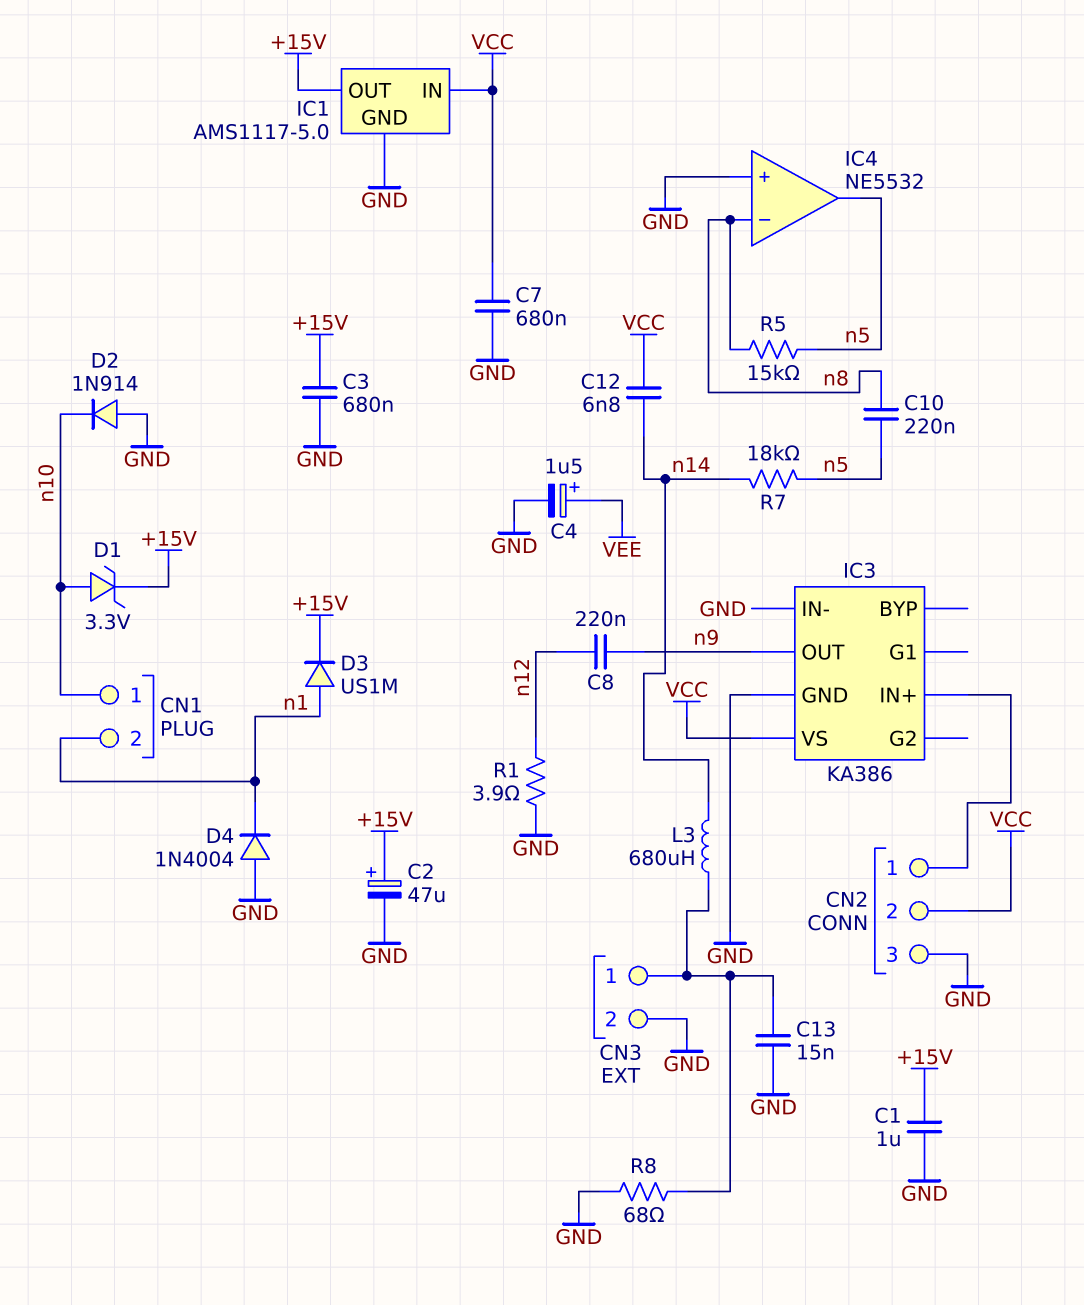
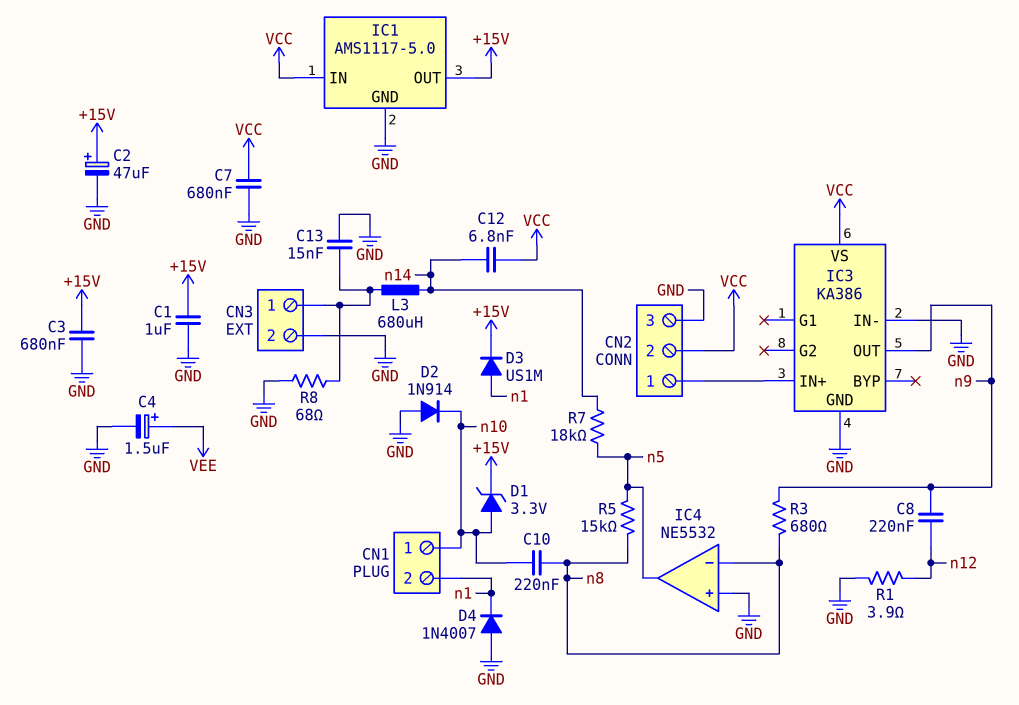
C10: 220nF (n5, n8) -> 220nF (n8, n10)
D4: diode 1N4004 (A GND, K n1) -> diode 1N4007 (A GND, K n1)
R3: none -> 680 (n8, n9)

